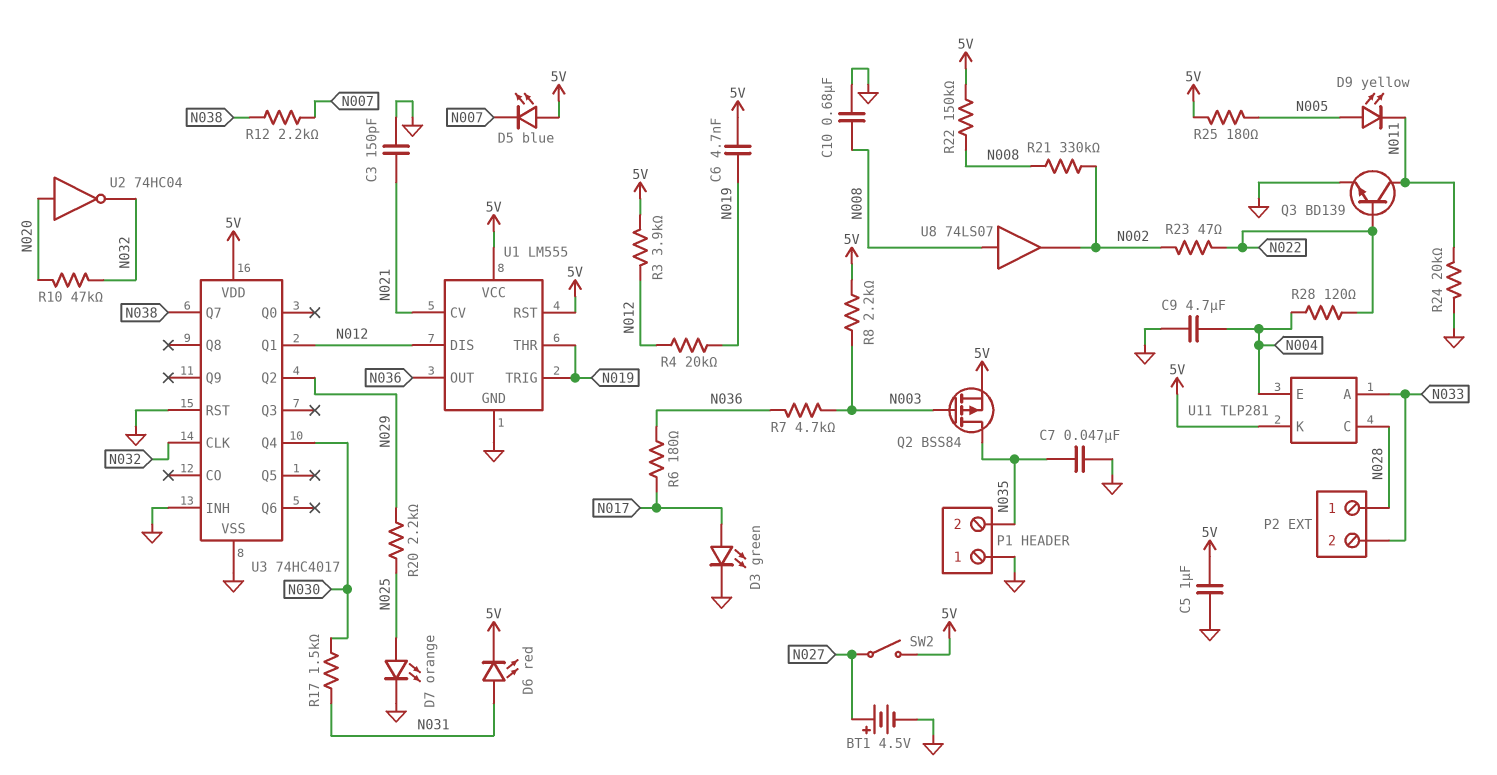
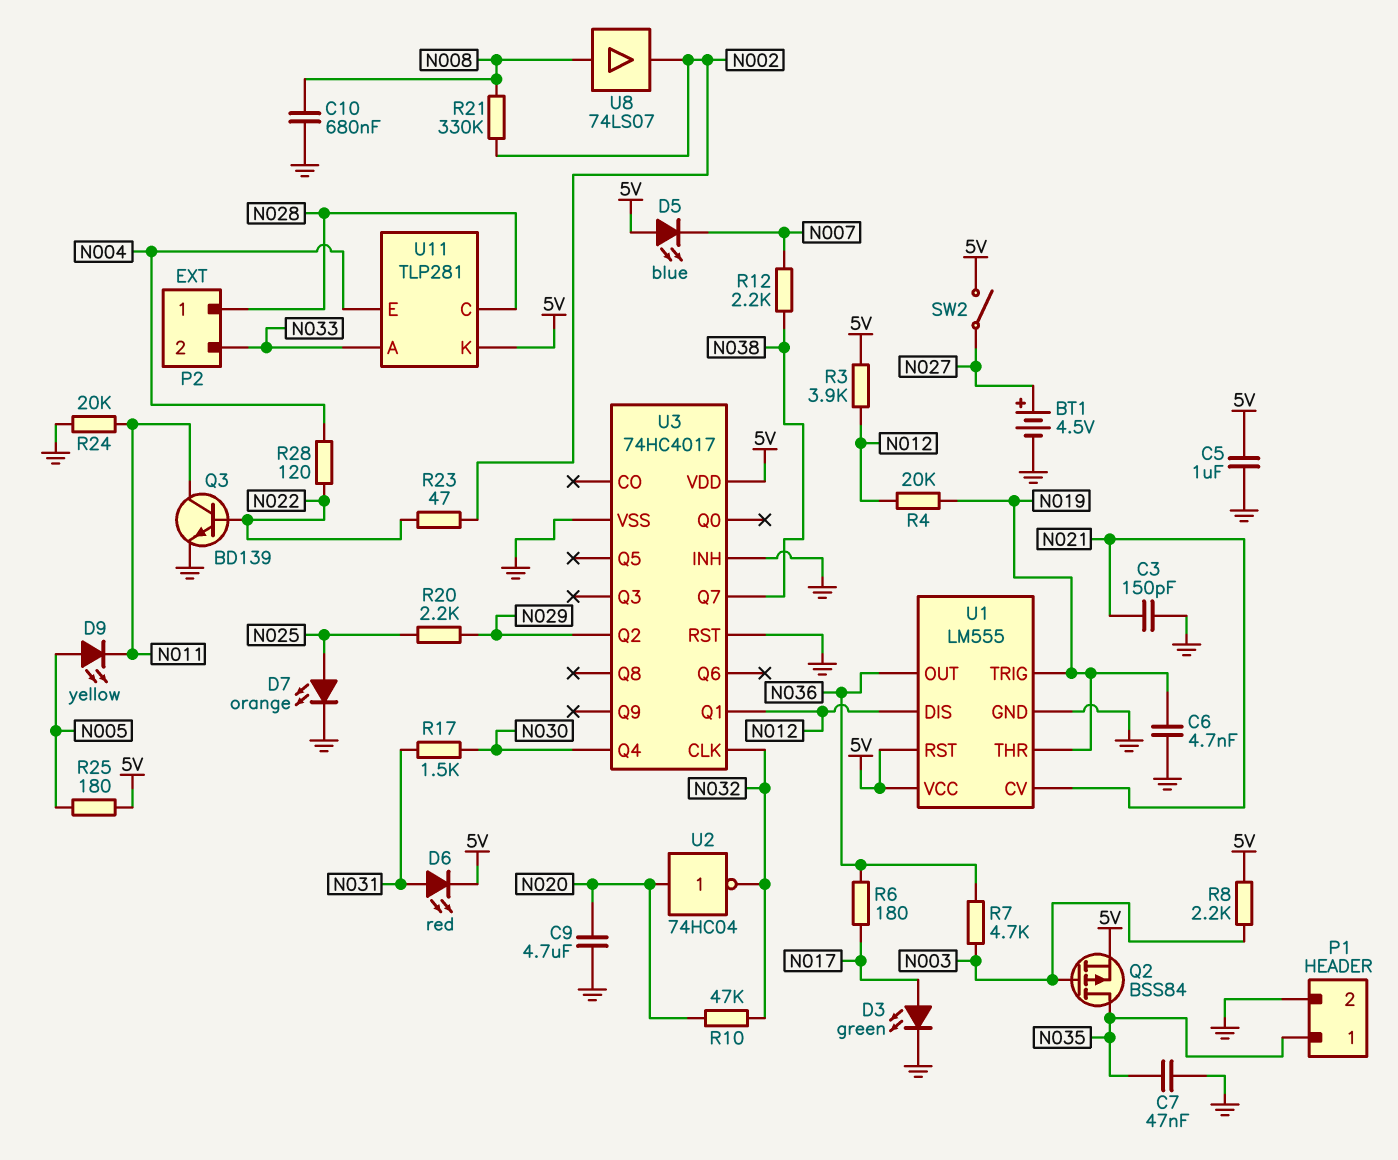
C6: 4.7nF (5V, N019) -> 4.7nF (GND, N019)
C9: 4.7uF (GND, N004) -> 4.7uF (GND, N020)
P1 pin 1: GND -> N035
P1 pin 2: N035 -> GND
R22: 150k (5V, N008) -> none

